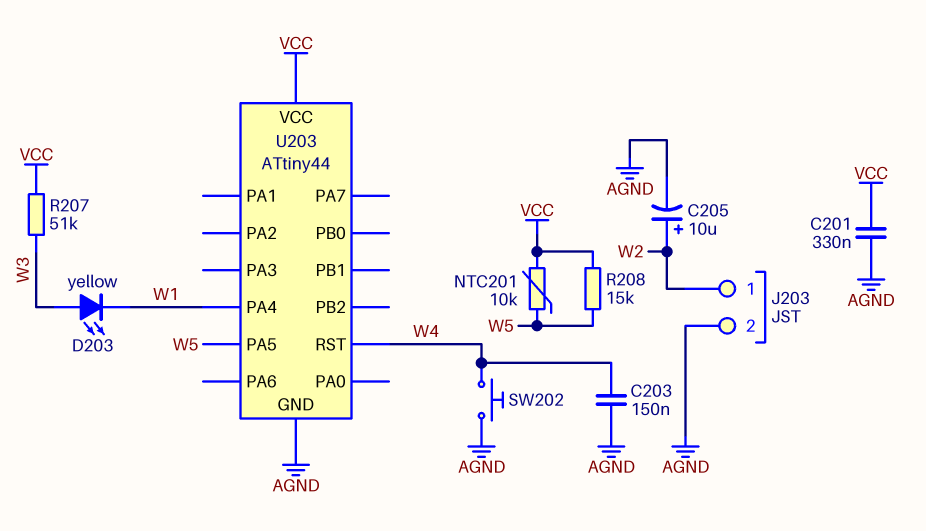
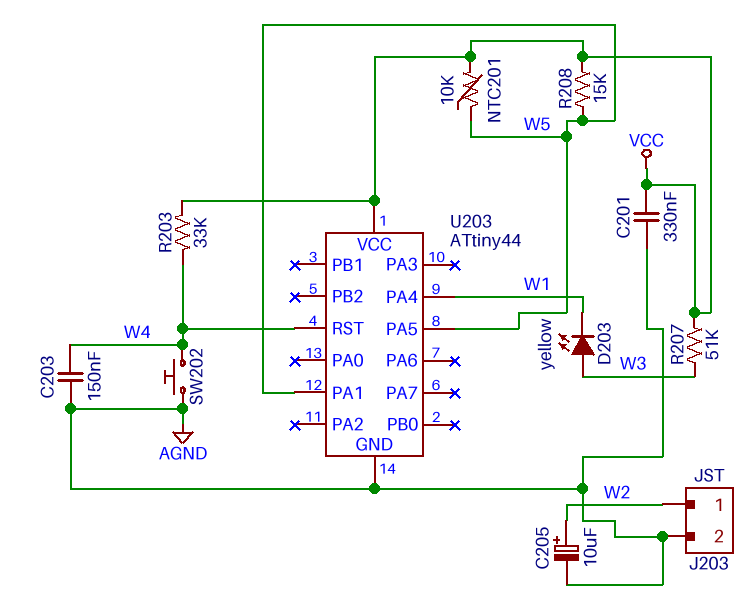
R203: none -> 33k (VCC, W4)
U203 pin PA1: none -> W5

